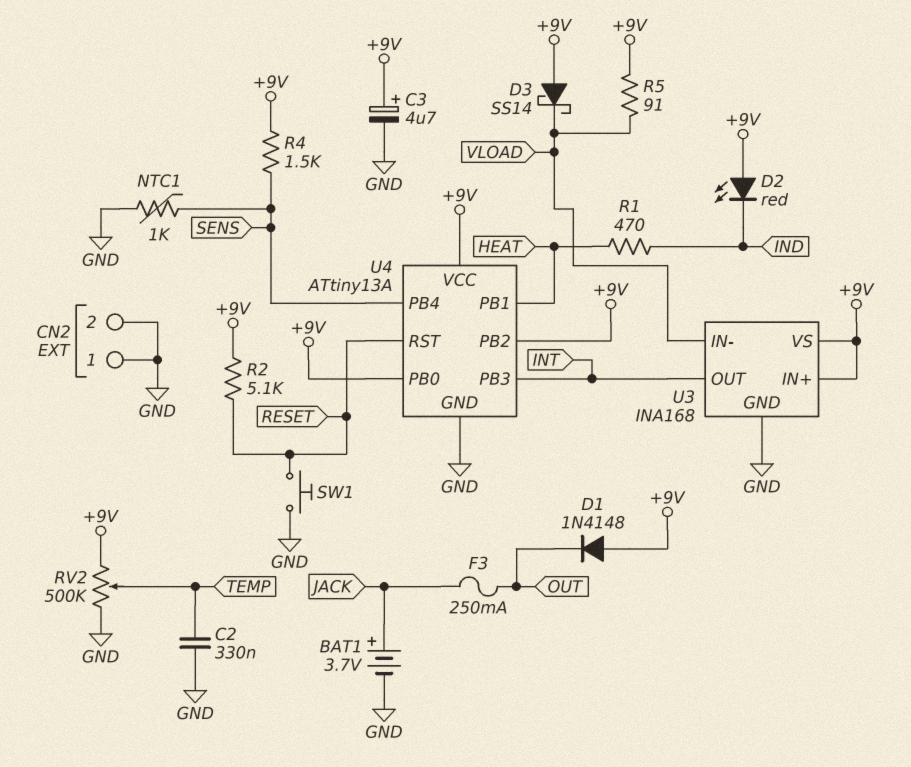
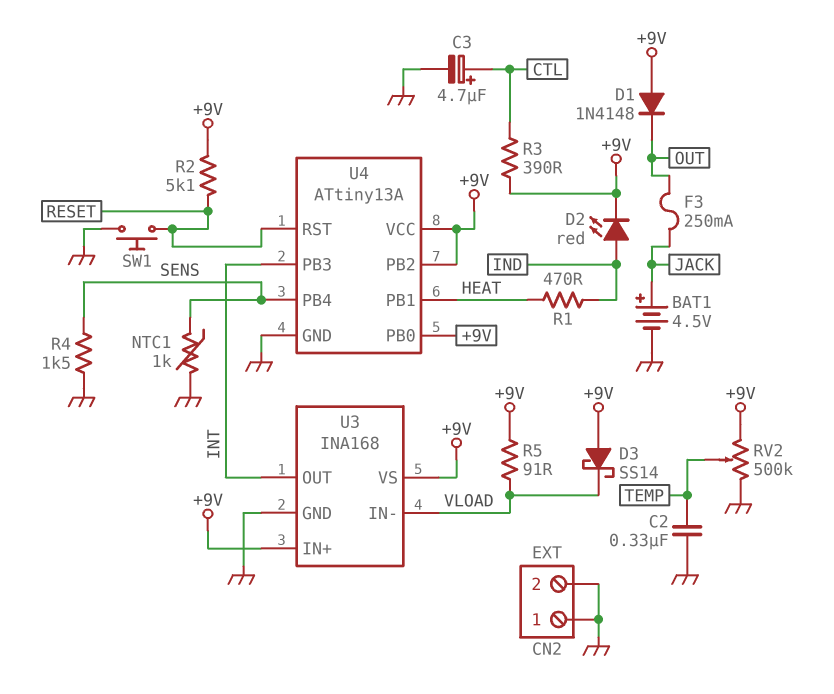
BAT1: 3.7V (plus JACK, minus GND) -> 4.5V (plus JACK, minus GND)
C3: 4.7uF (plus +9V, minus GND) -> 4.7uF (plus CTL, minus GND)
D2: LED red (A +9V, K IND) -> LED red (A IND, K +9V)
R3: none -> 390 (+9V, CTL)
R4: 1.5k (+9V, SENS) -> 1.5k (GND, SENS)

